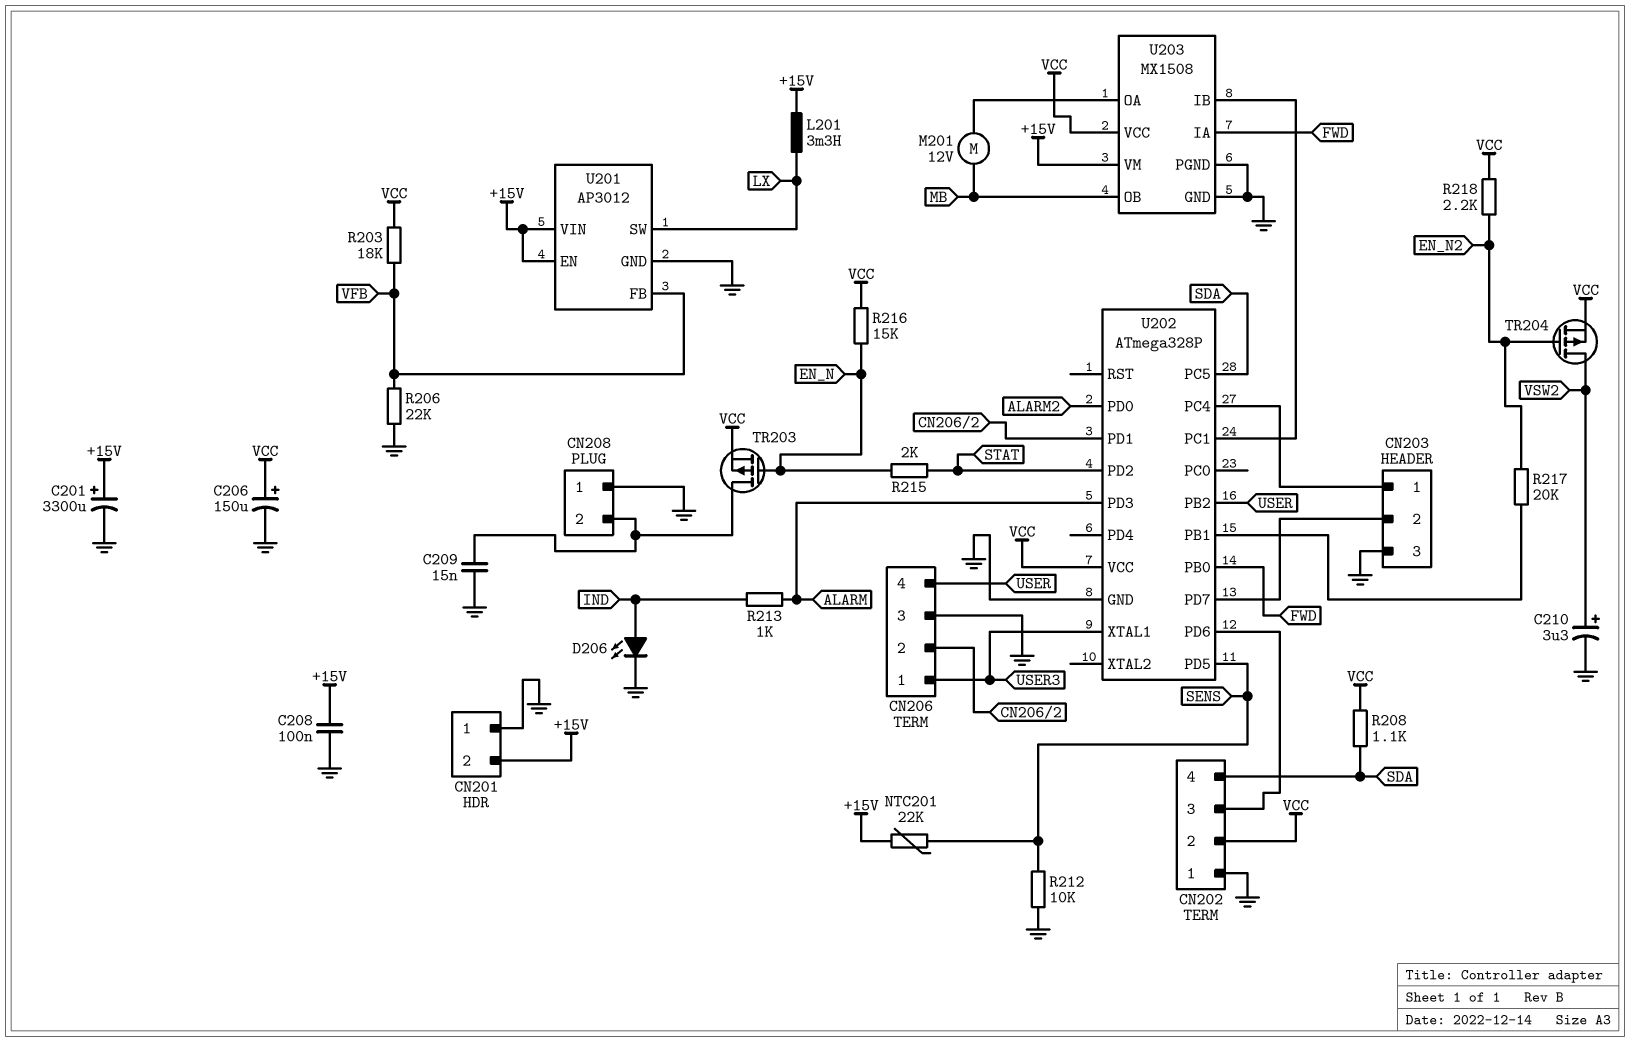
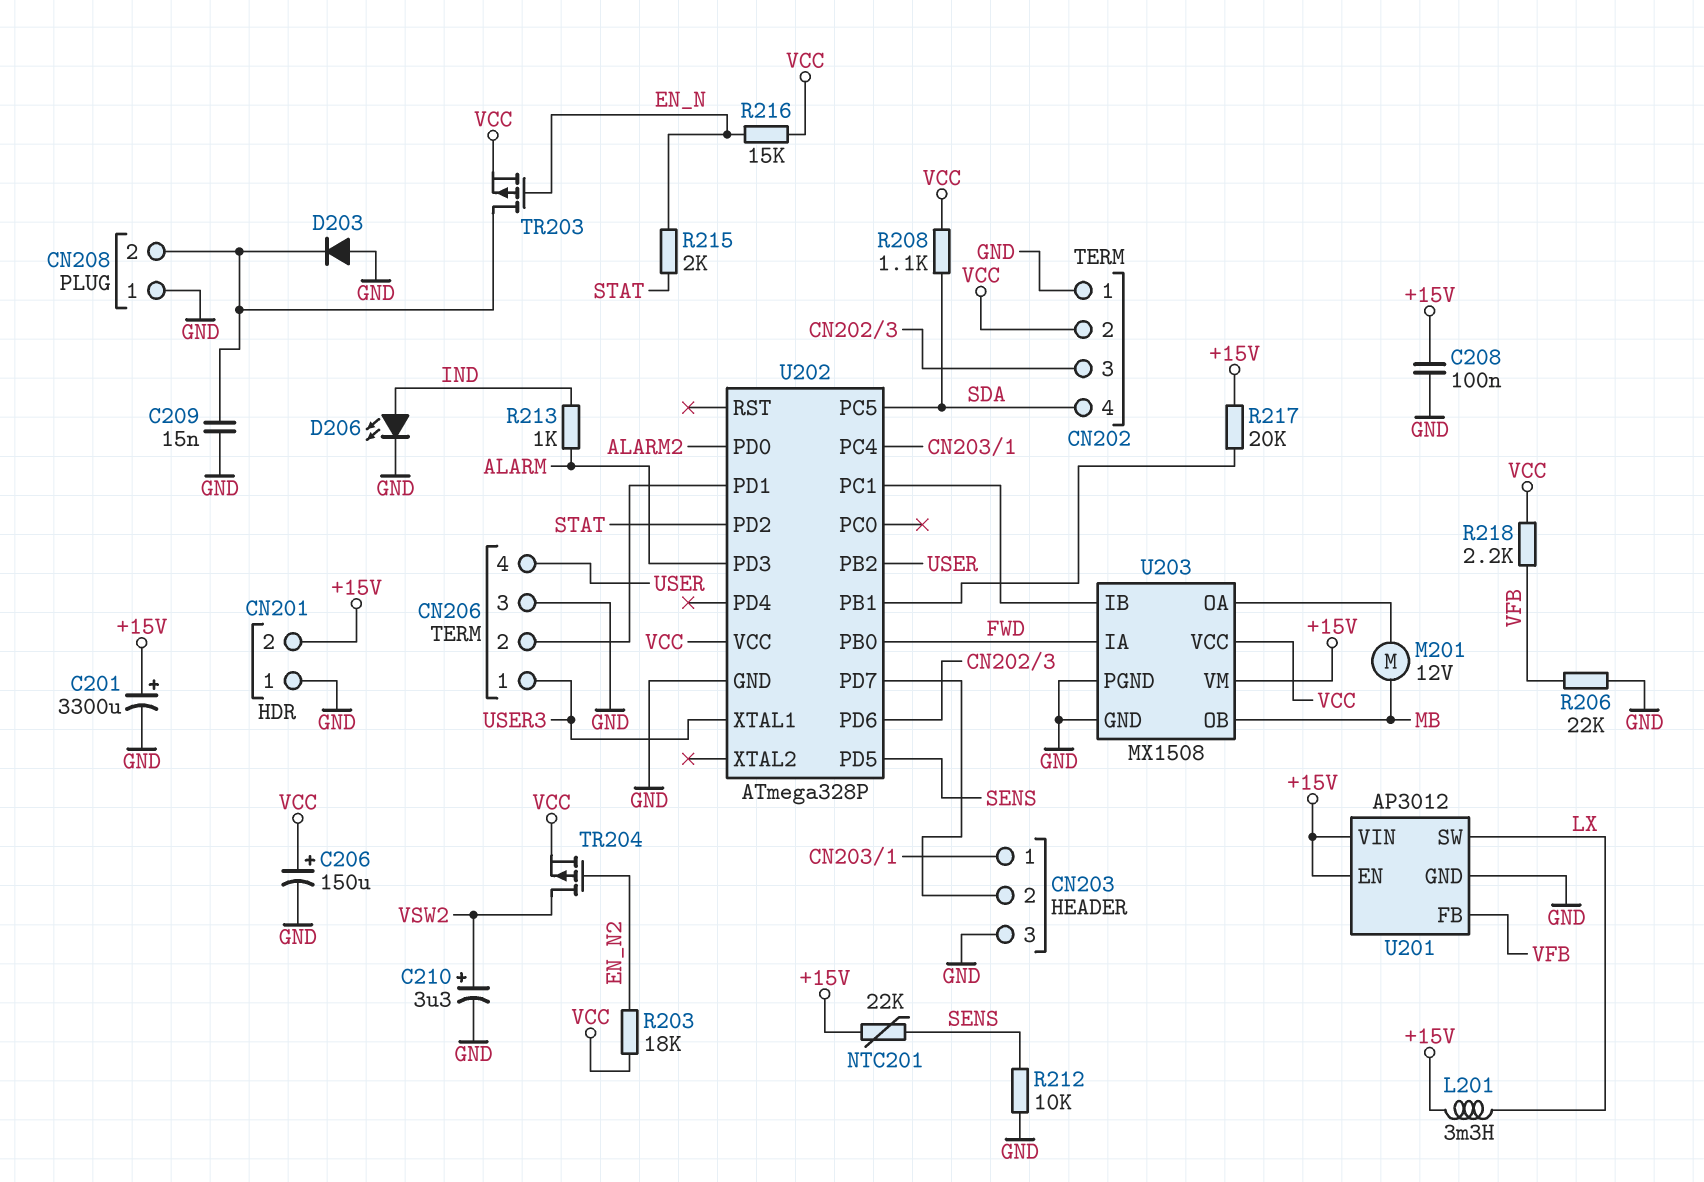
D203: none -> diode (A GND, K CN208/2)
R203: 18k (VCC, VFB) -> 18k (EN_N2, VCC)
R217: 20k (EN_N2, U202/PB1) -> 20k (+15V, U202/PB1)
R218: 2.2k (EN_N2, VCC) -> 2.2k (VCC, VFB)

